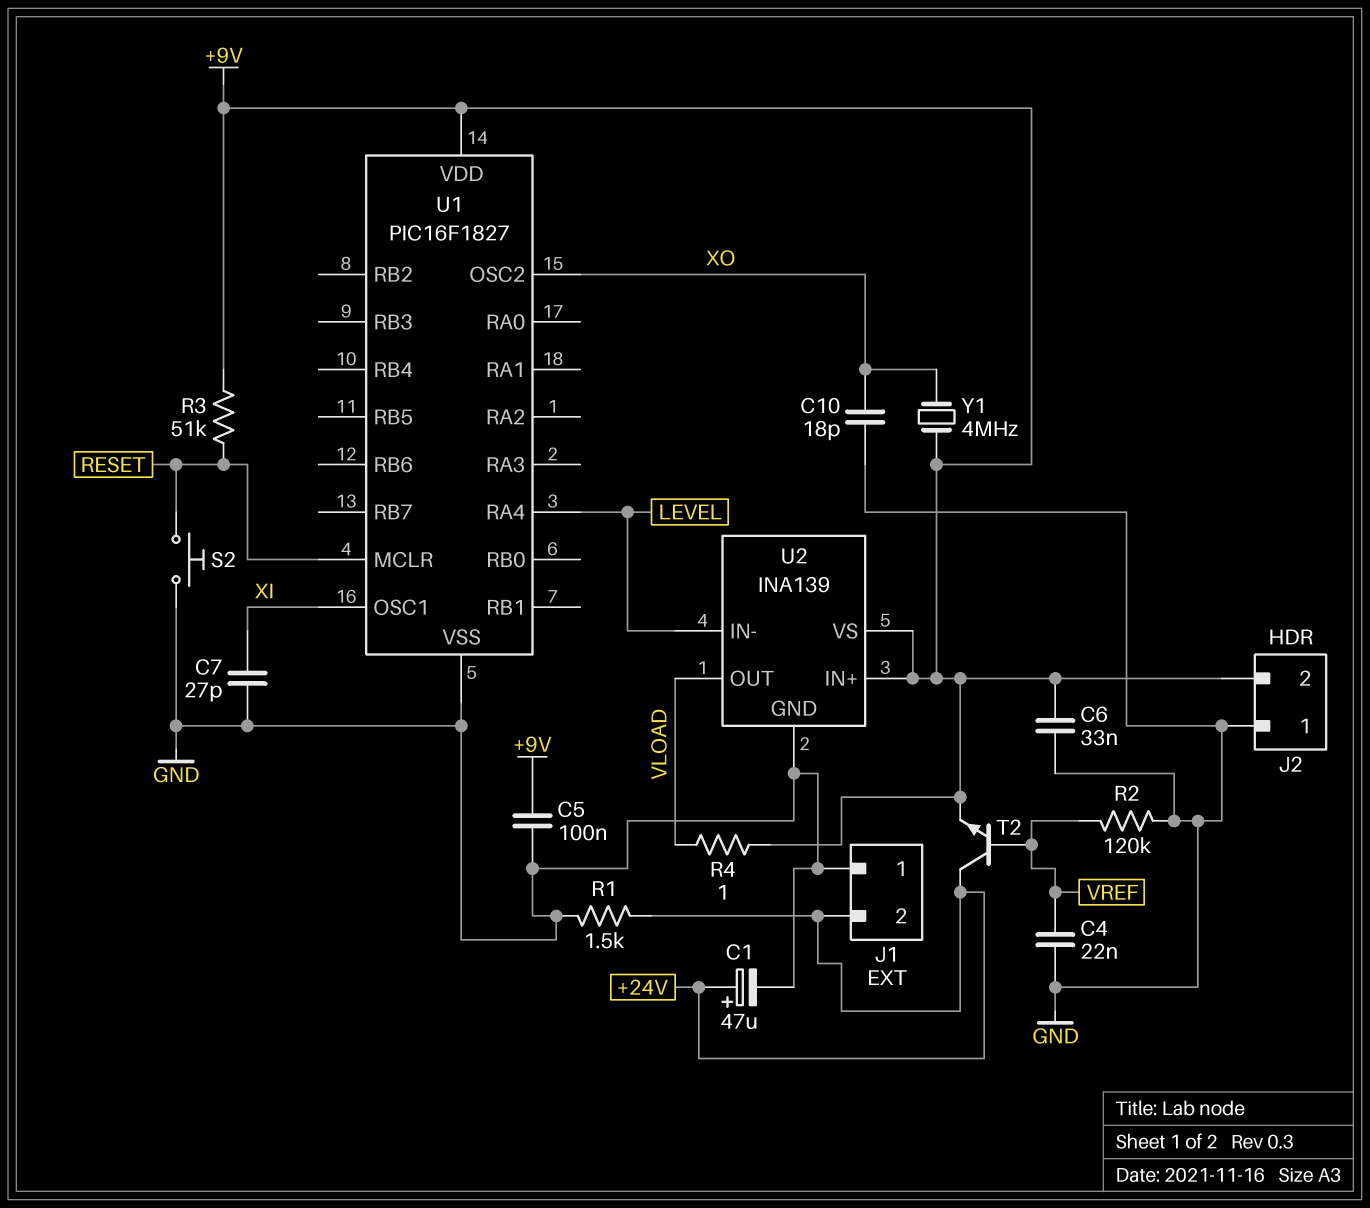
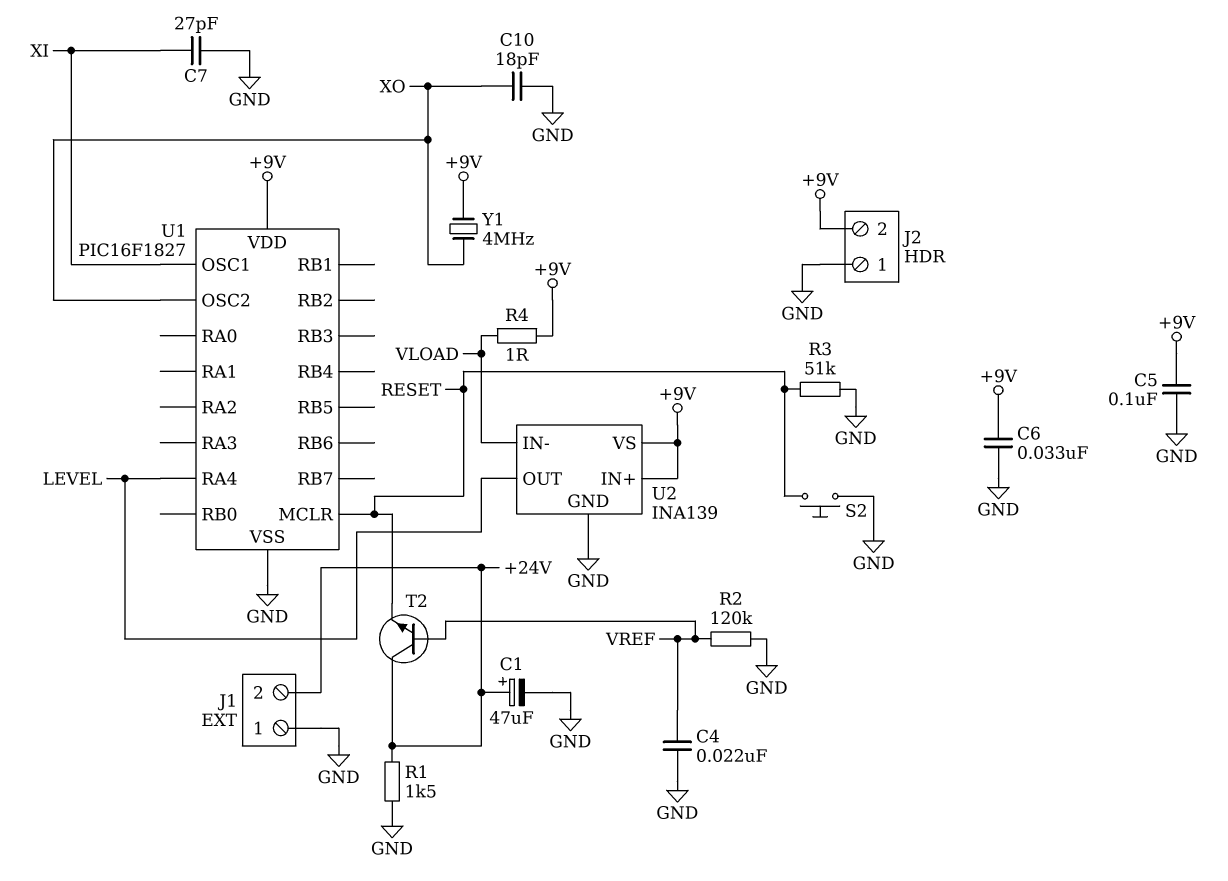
R3: 51k (+9V, RESET) -> 51k (GND, RESET)
T2: NPN (B VREF, C +24V, E +9V) -> NPN (B VREF, C +24V, E RESET)
U2 pin IN-: LEVEL -> VLOAD
U2 pin OUT: VLOAD -> LEVEL

